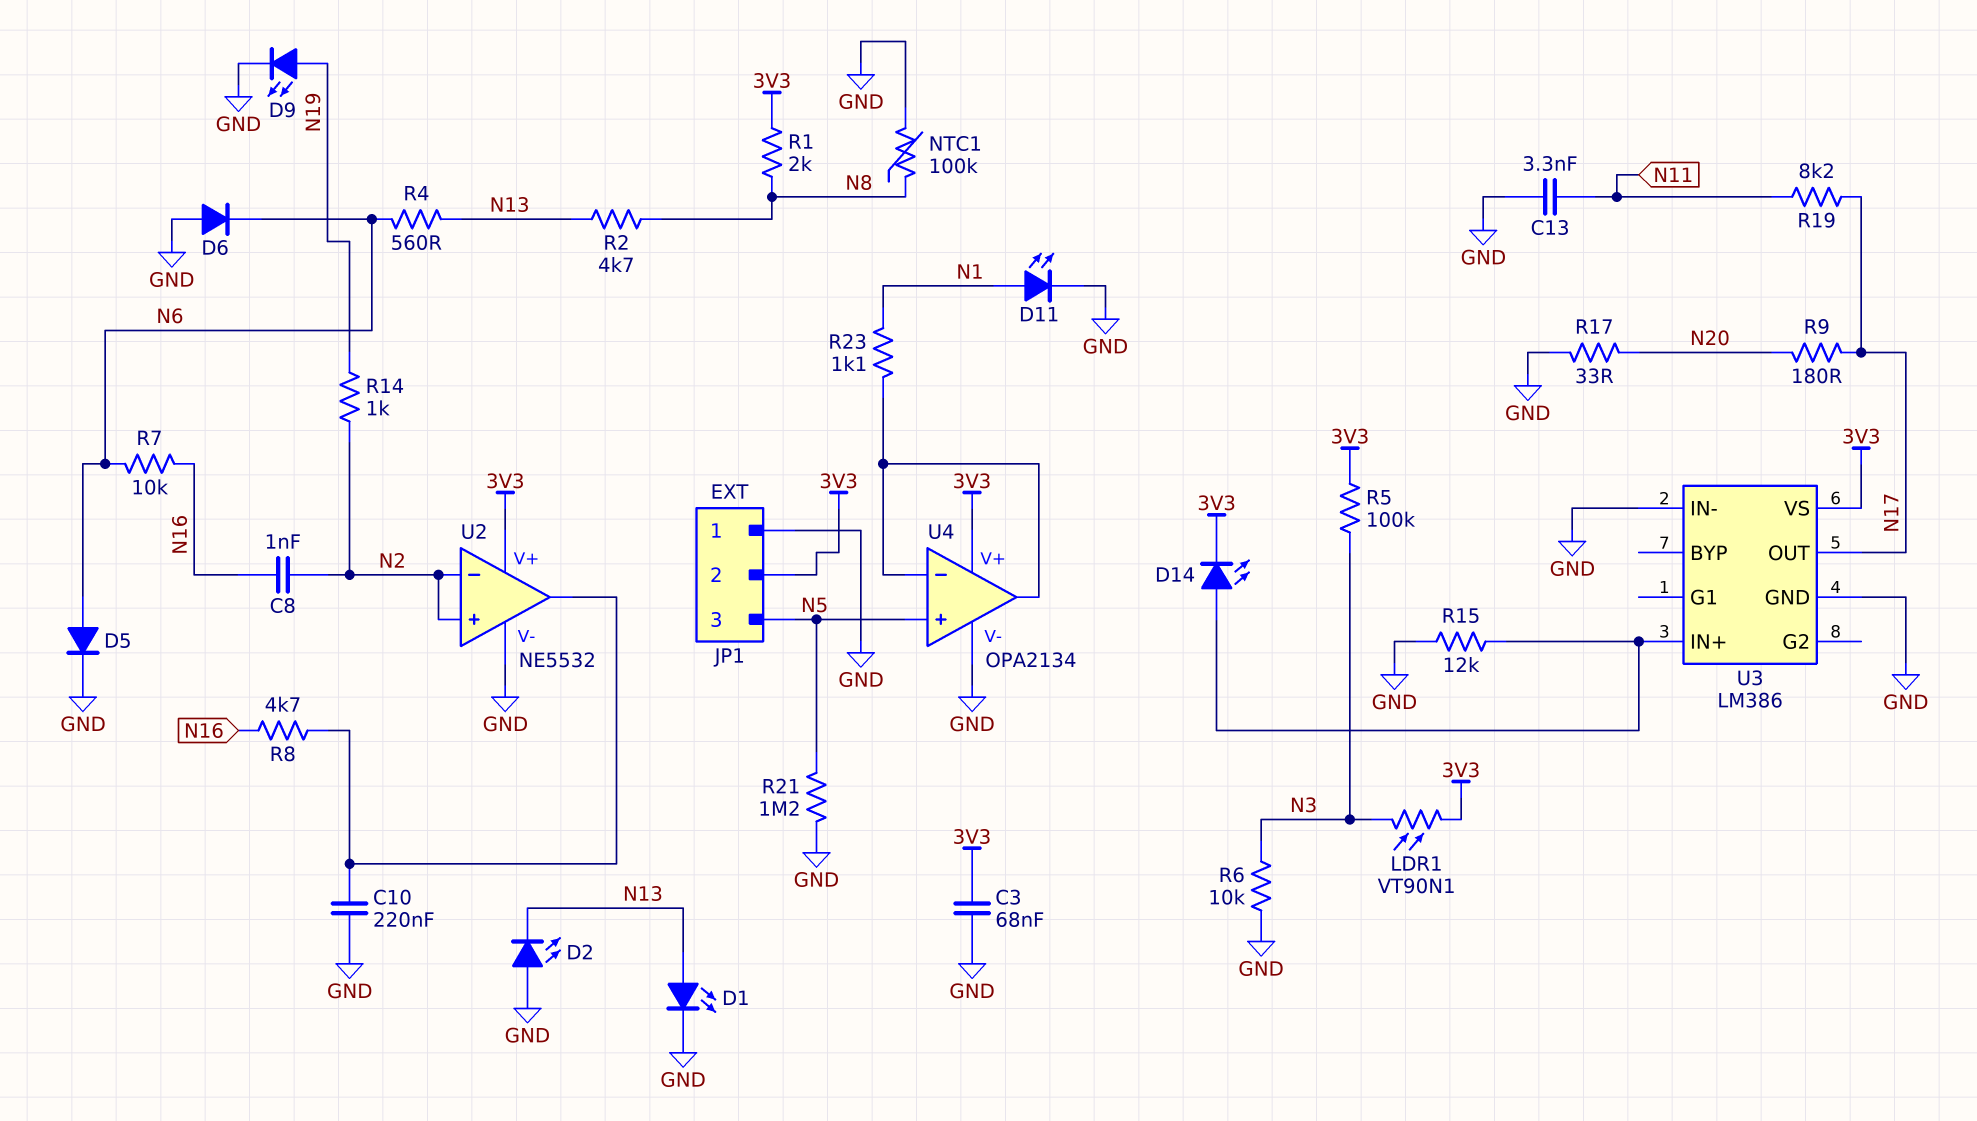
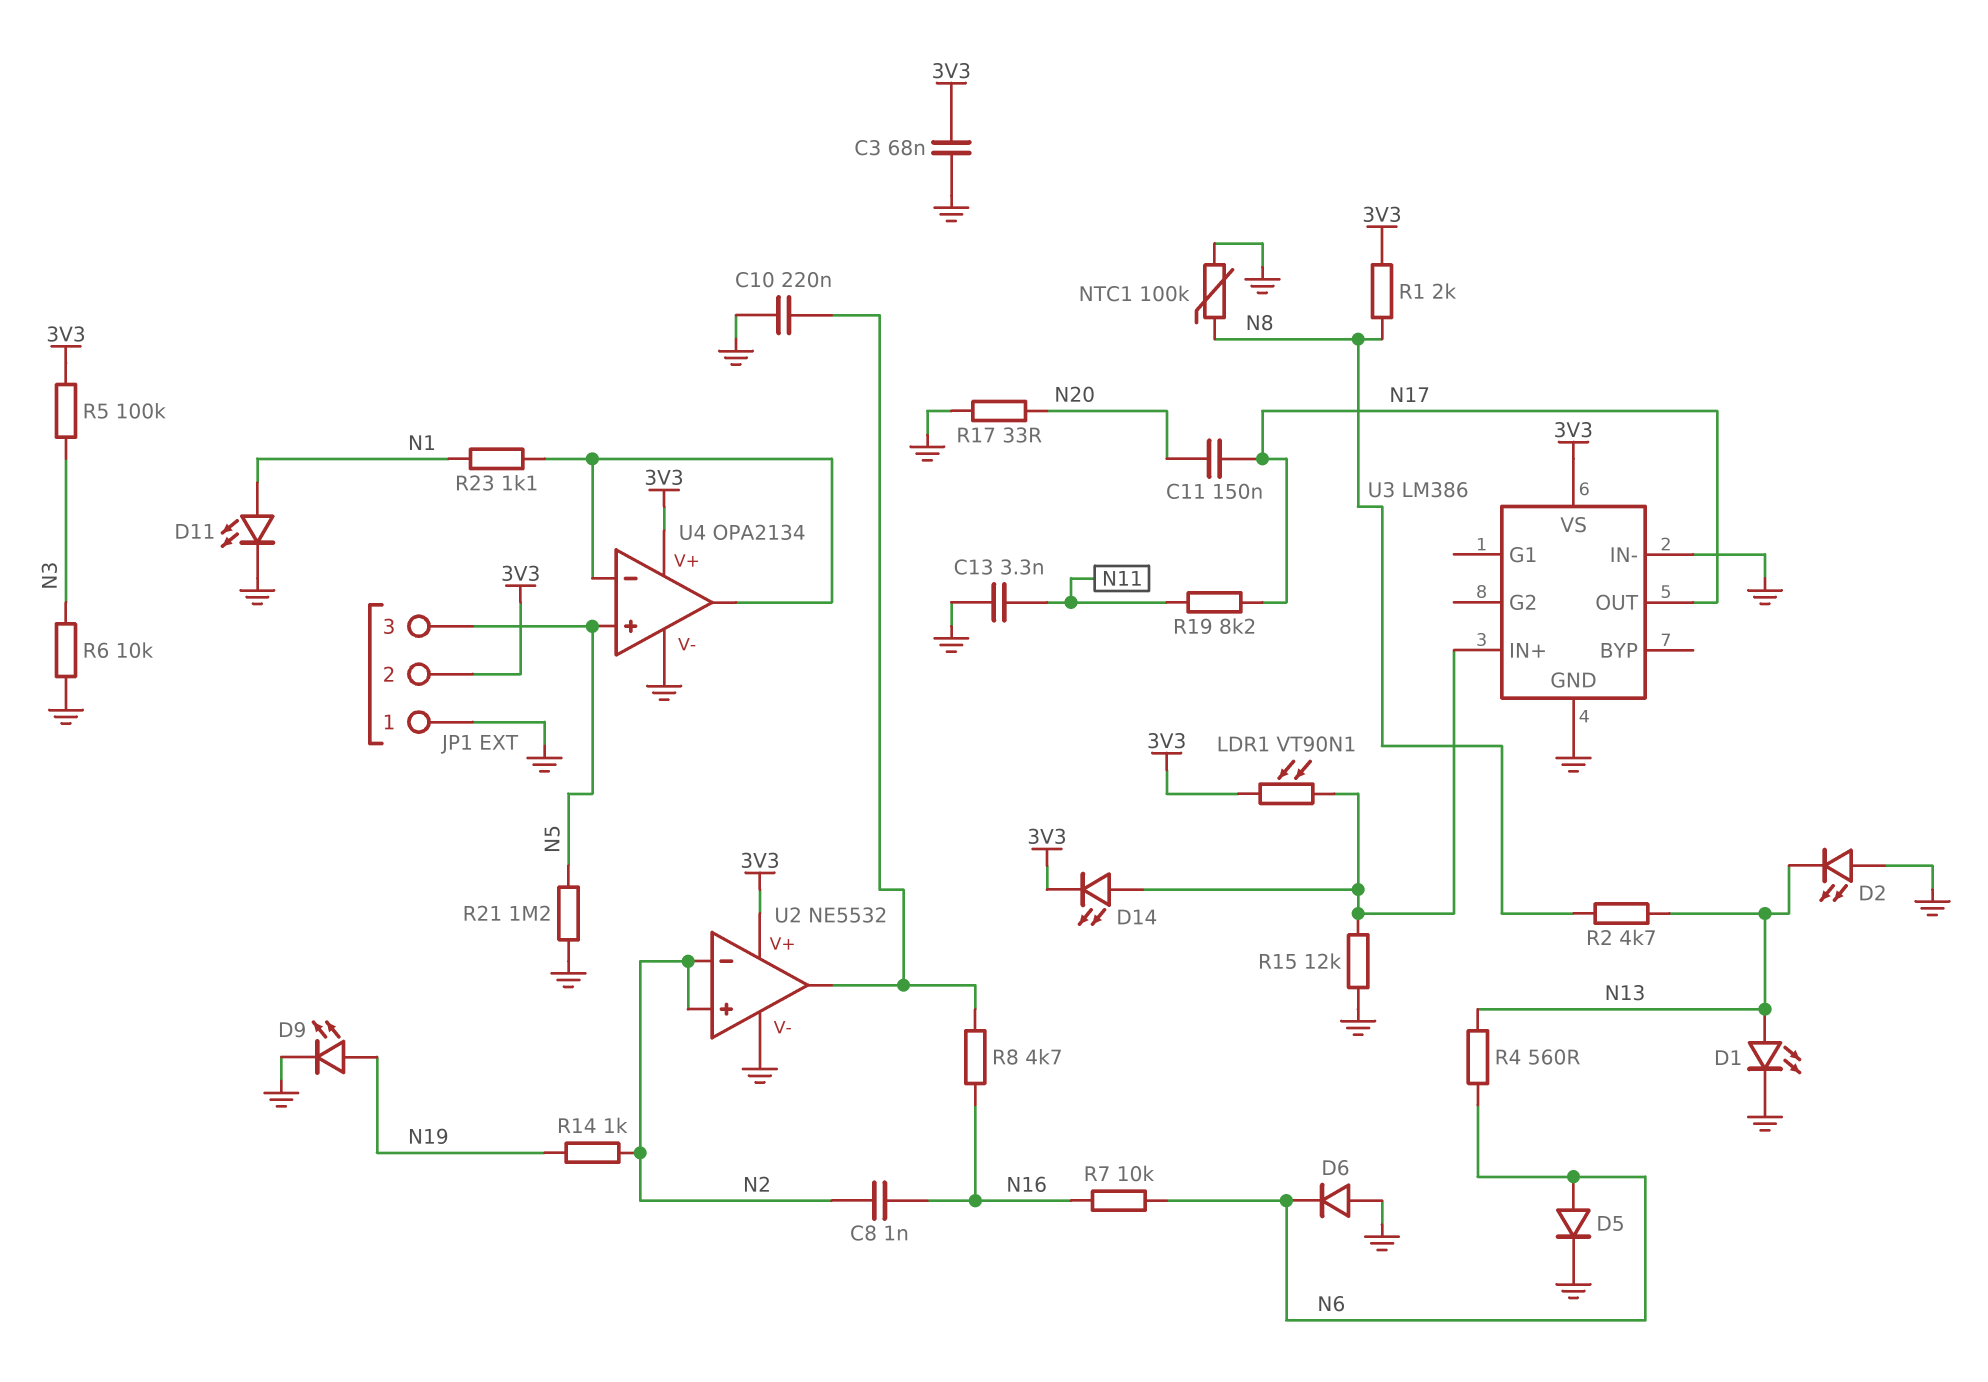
C11: none -> 150nF (N17, N20)
LDR1: VT90N1 (3V3, N3) -> VT90N1 (3V3, U3/IN+)
R9: 180 (N17, N20) -> none

